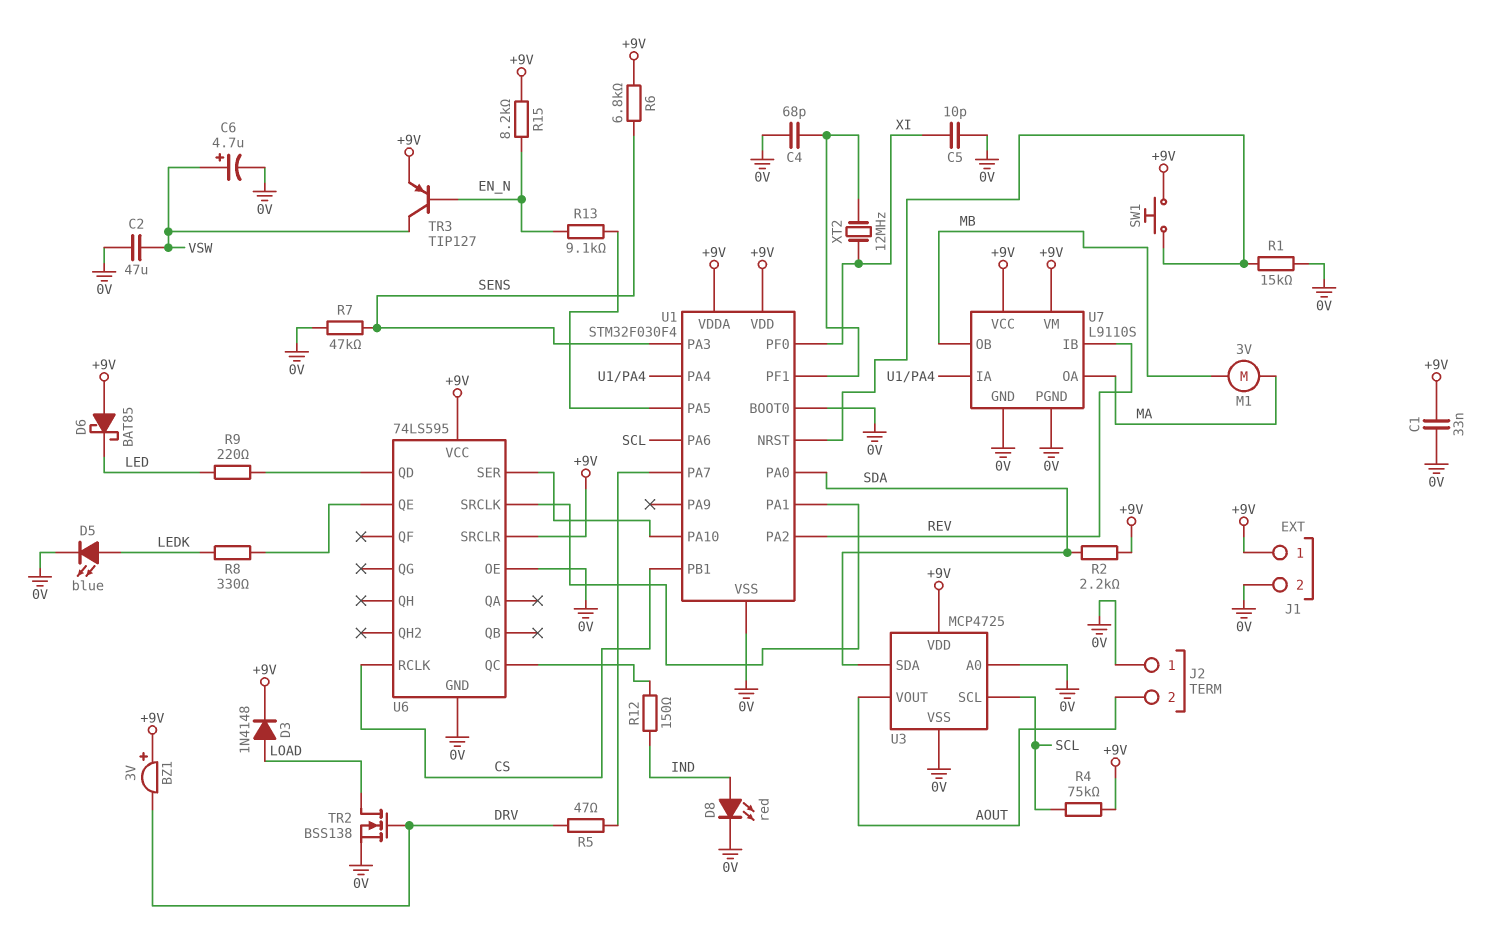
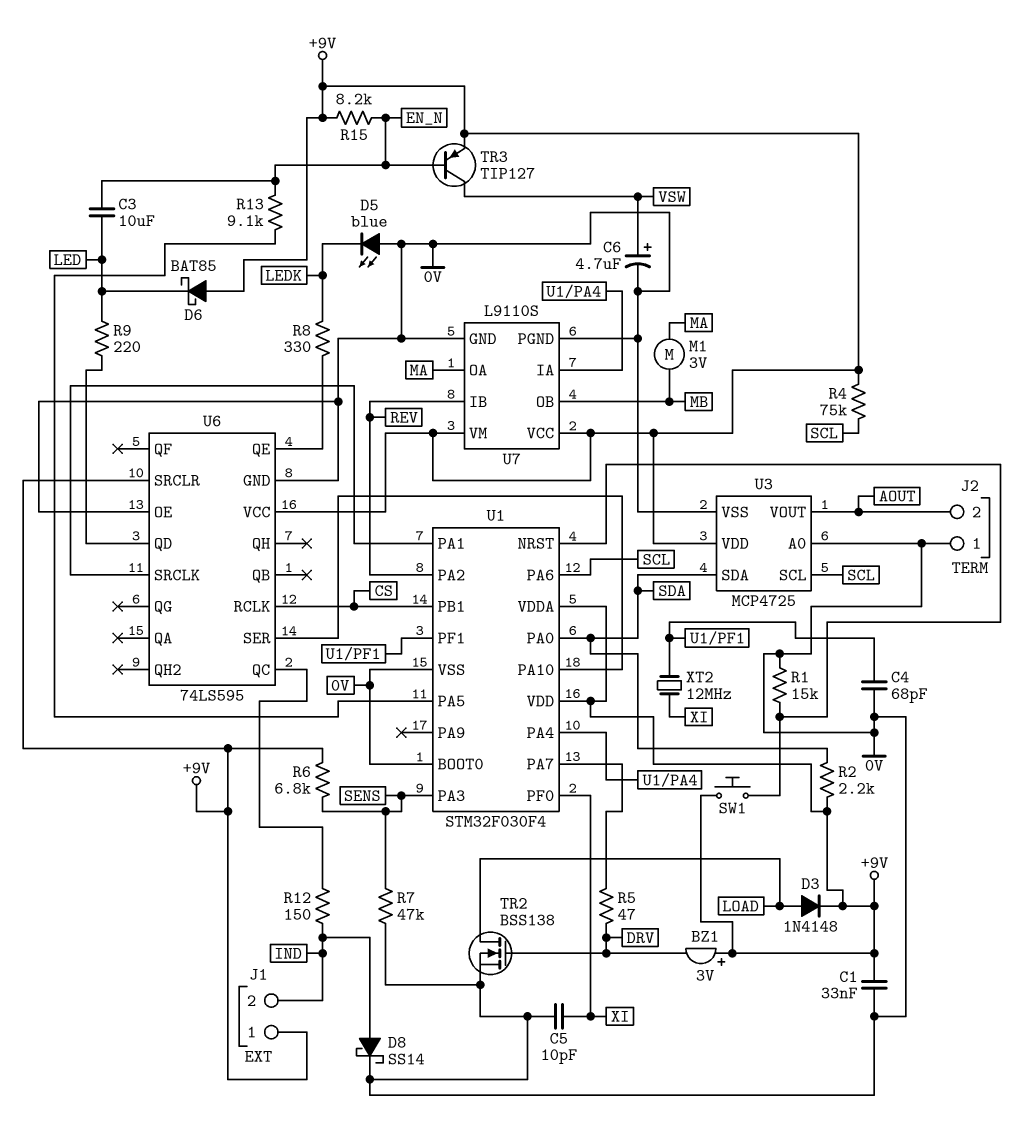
C2: 47uF (0V, VSW) -> none
C3: none -> 10uF (EN_N, LED)
D5: LED blue (A LEDK, K 0V) -> LED blue (A 0V, K LEDK)
D8: LED red (A IND, K 0V) -> schottky SS14 (A IND, K 0V)
J1 pin 2: 0V -> IND

